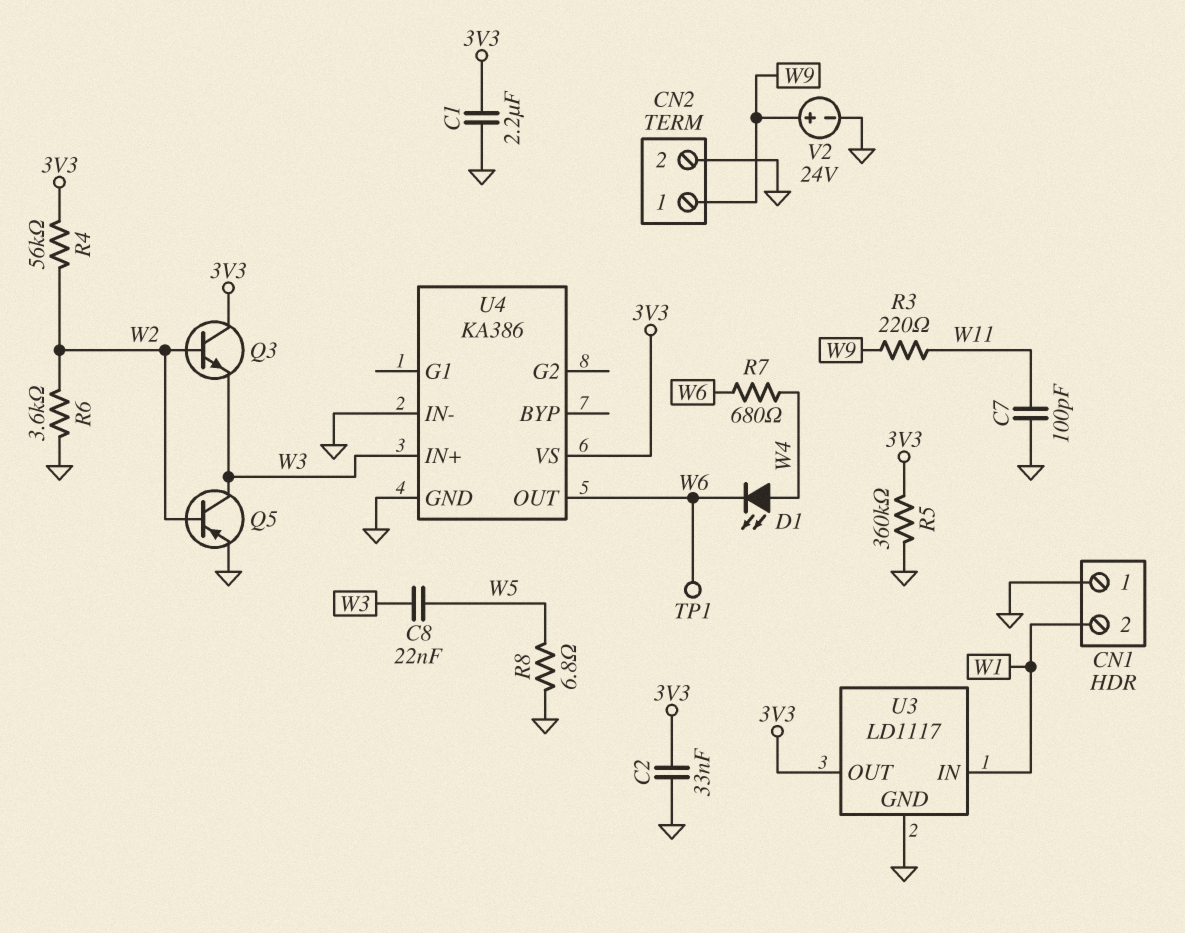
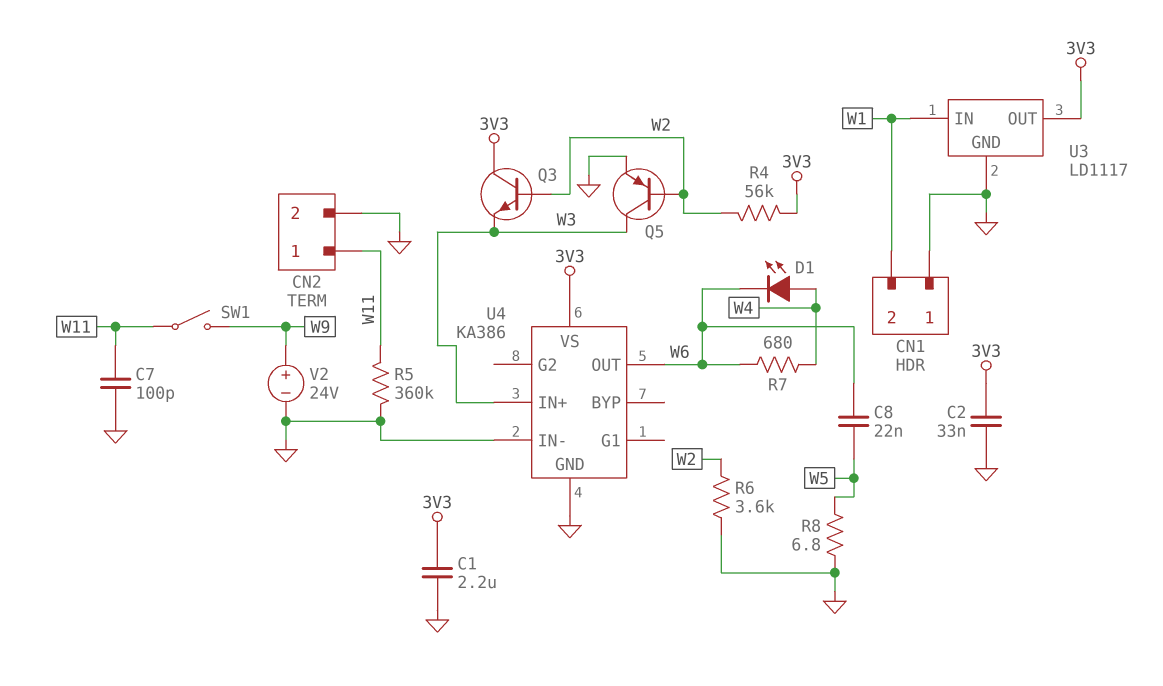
C8: 22nF (W3, W5) -> 22nF (W5, W6)
CN2 pin 1: W9 -> W11
R3: 220 (W9, W11) -> none
R5: 360k (3V3, GND) -> 360k (GND, W11)
SW1: none -> switch (W9, W11)
TP1: test point (W6) -> none

